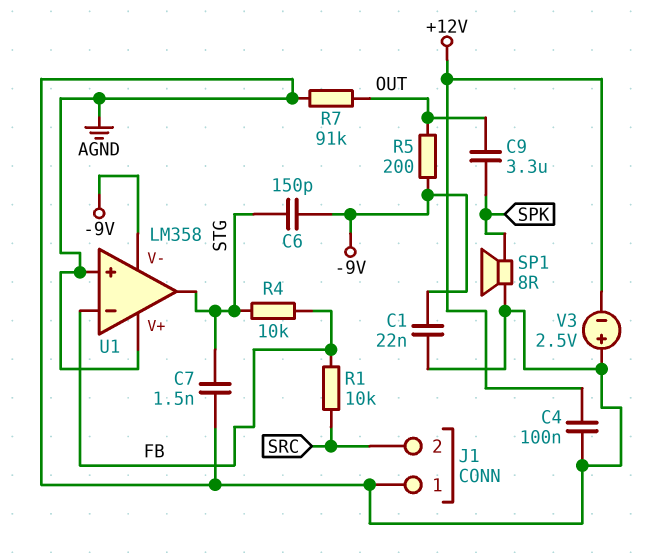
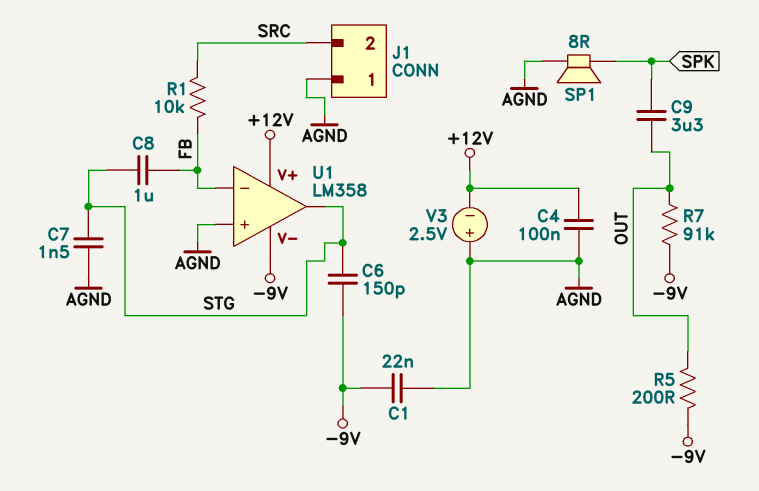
C8: none -> 1uF (FB, STG)
R4: 10k (FB, STG) -> none
R7: 91k (AGND, OUT) -> 91k (-9V, OUT)
U1 pin V+: AGND -> +12V

